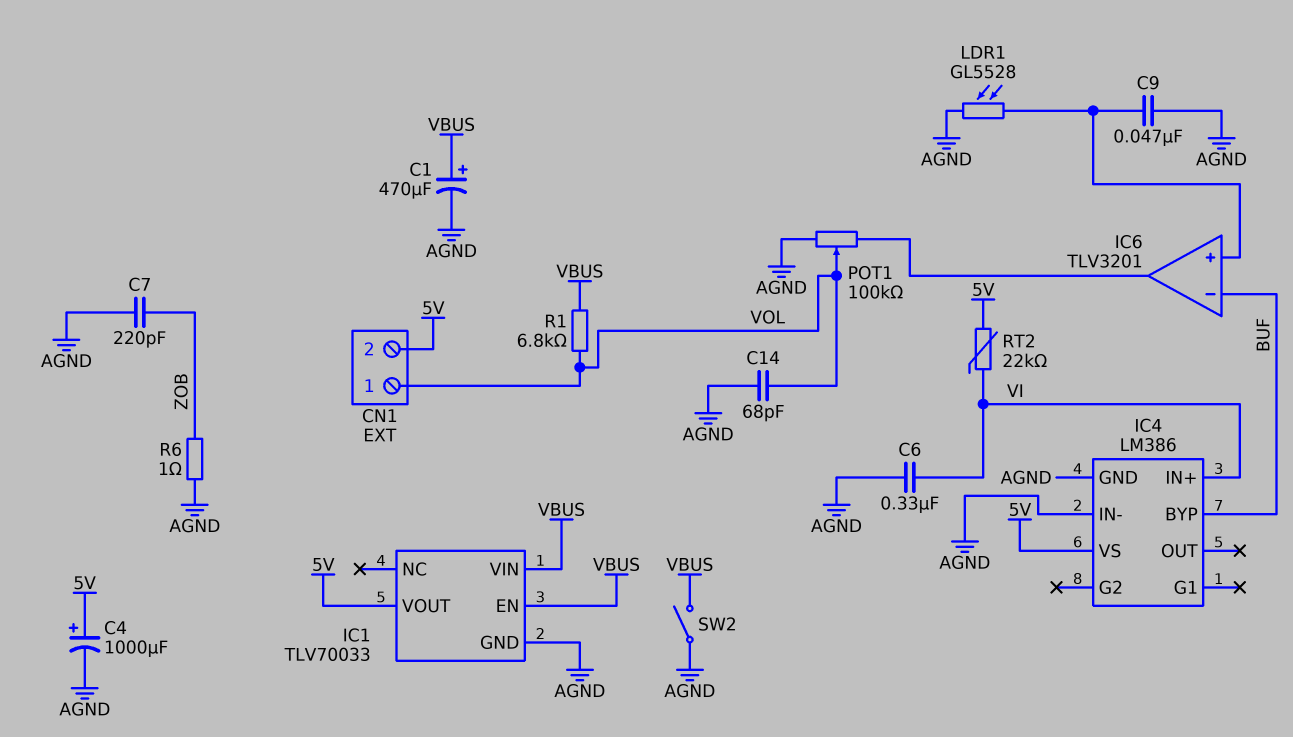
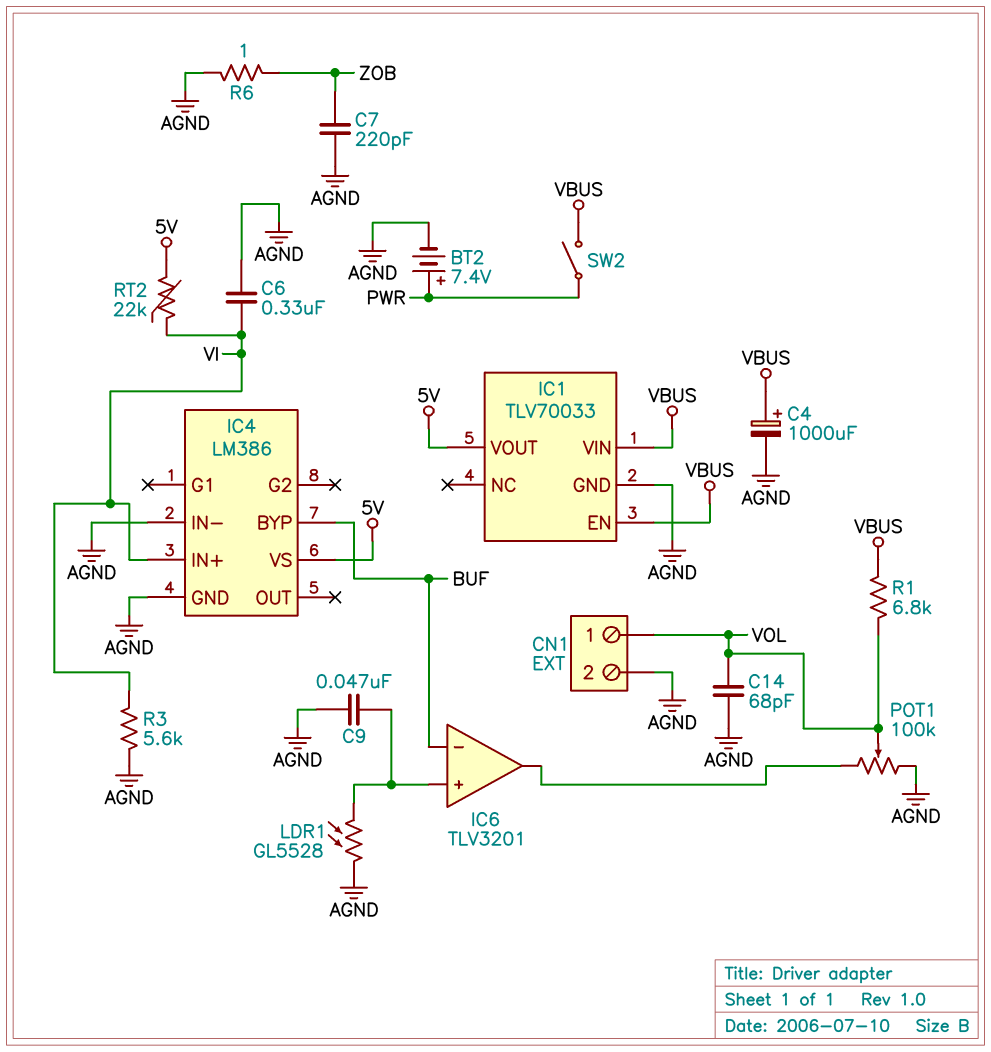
BT2: none -> 7.4V (plus PWR, minus AGND)
C1: 470uF (plus VBUS, minus AGND) -> none
C4: 1000uF (plus 5V, minus AGND) -> 1000uF (plus VBUS, minus AGND)
CN1 pin 2: 5V -> AGND
R3: none -> 5.6k (AGND, VI)
SW2: switch (AGND, VBUS) -> switch (PWR, VBUS)

